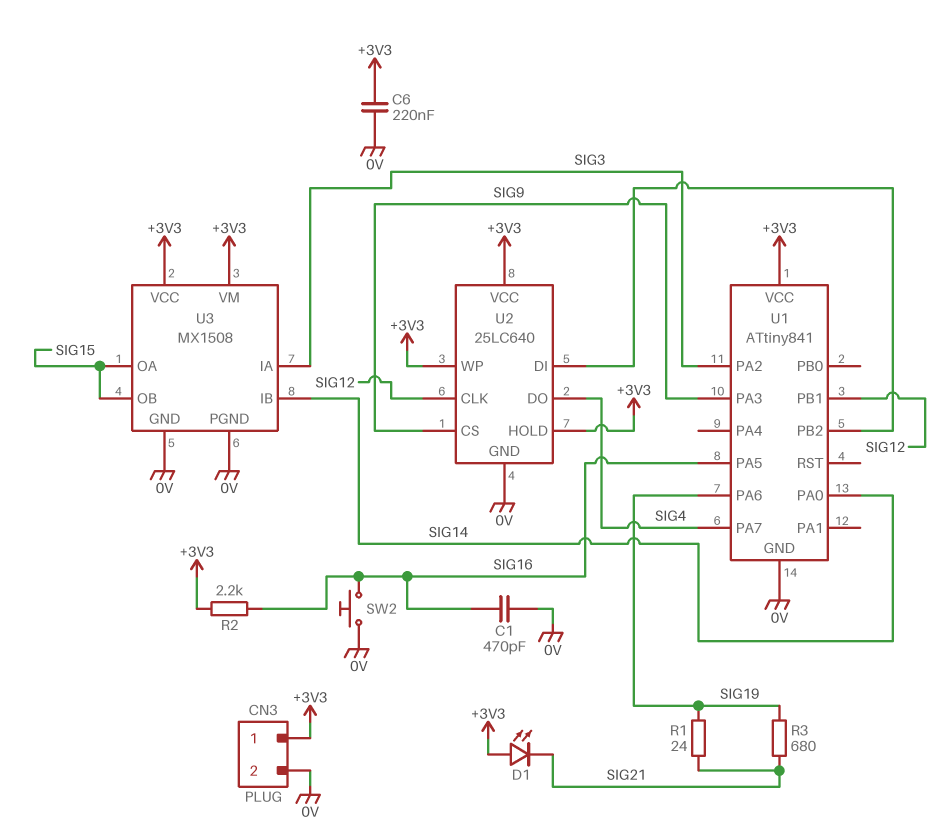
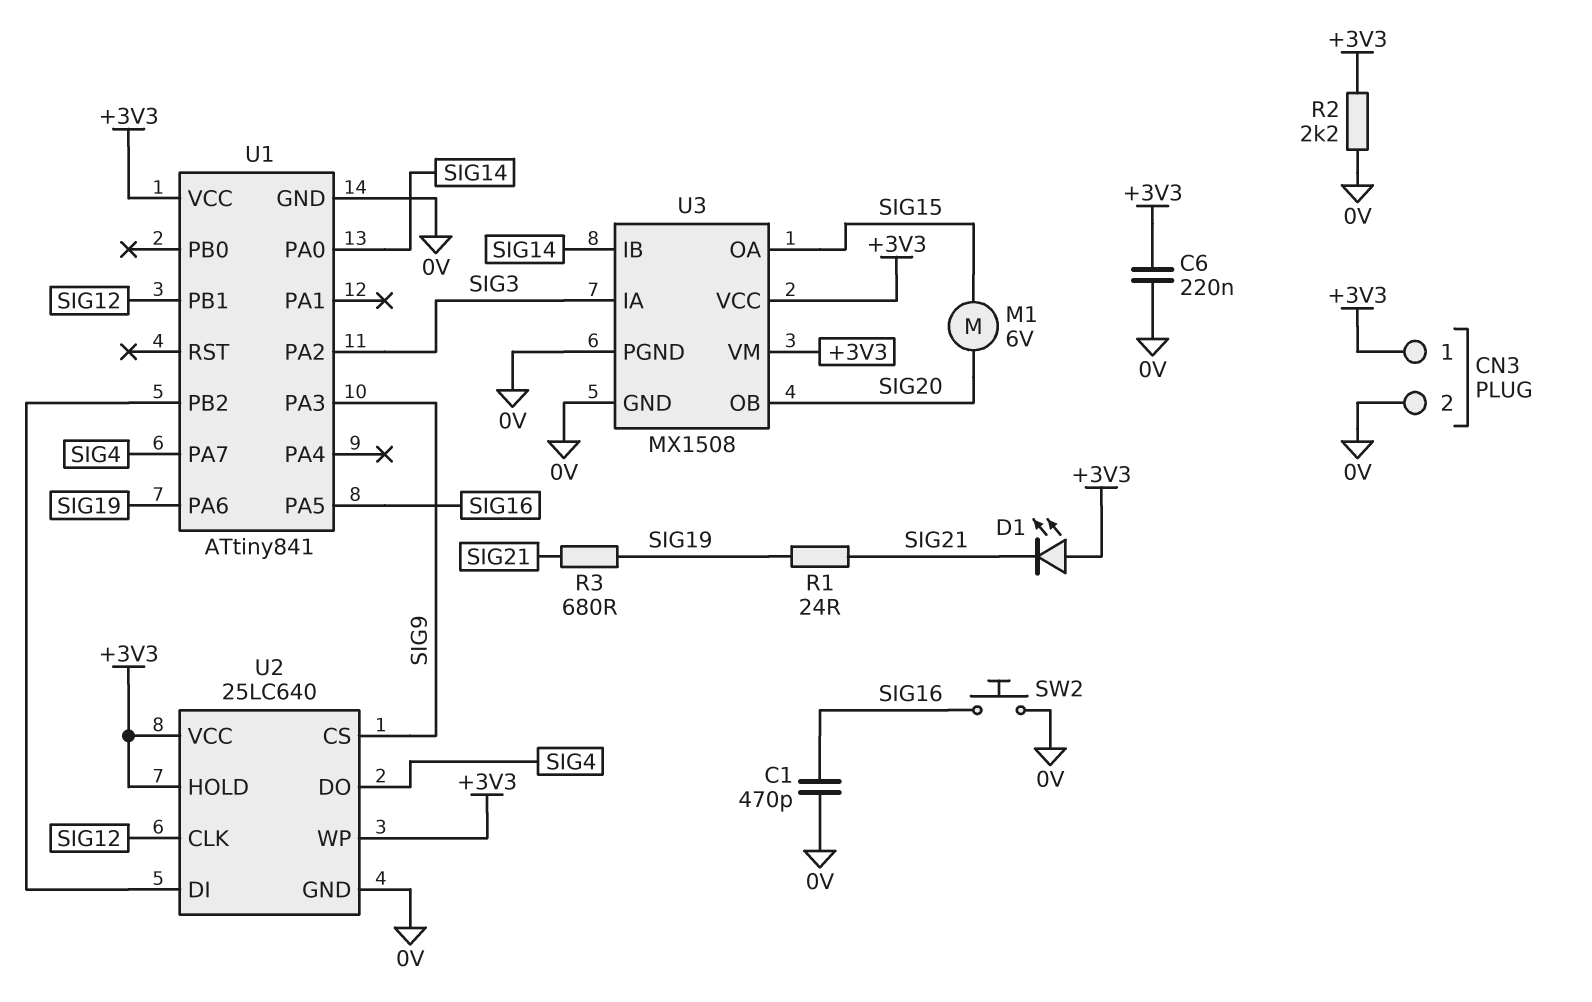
M1: none -> motor 6V (SIG15, SIG20)
R2: 2.2k (+3V3, SIG16) -> 2.2k (+3V3, 0V)
U3 pin OB: SIG15 -> SIG20

